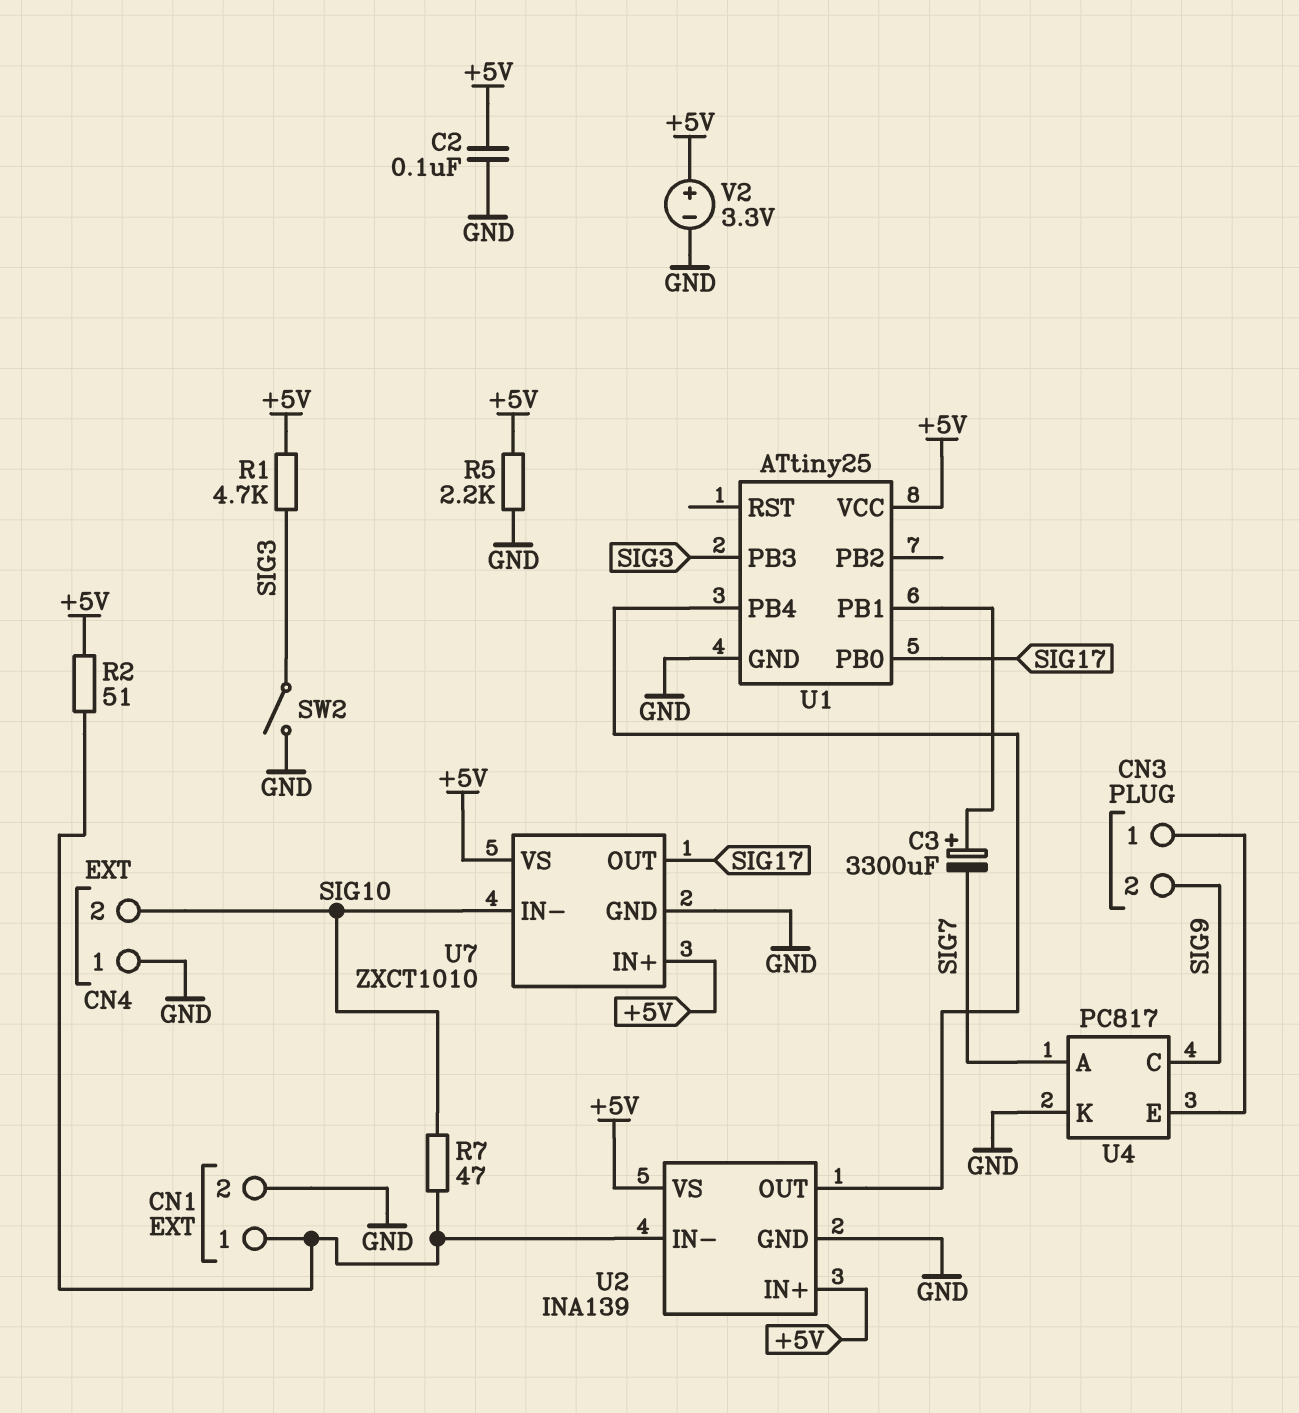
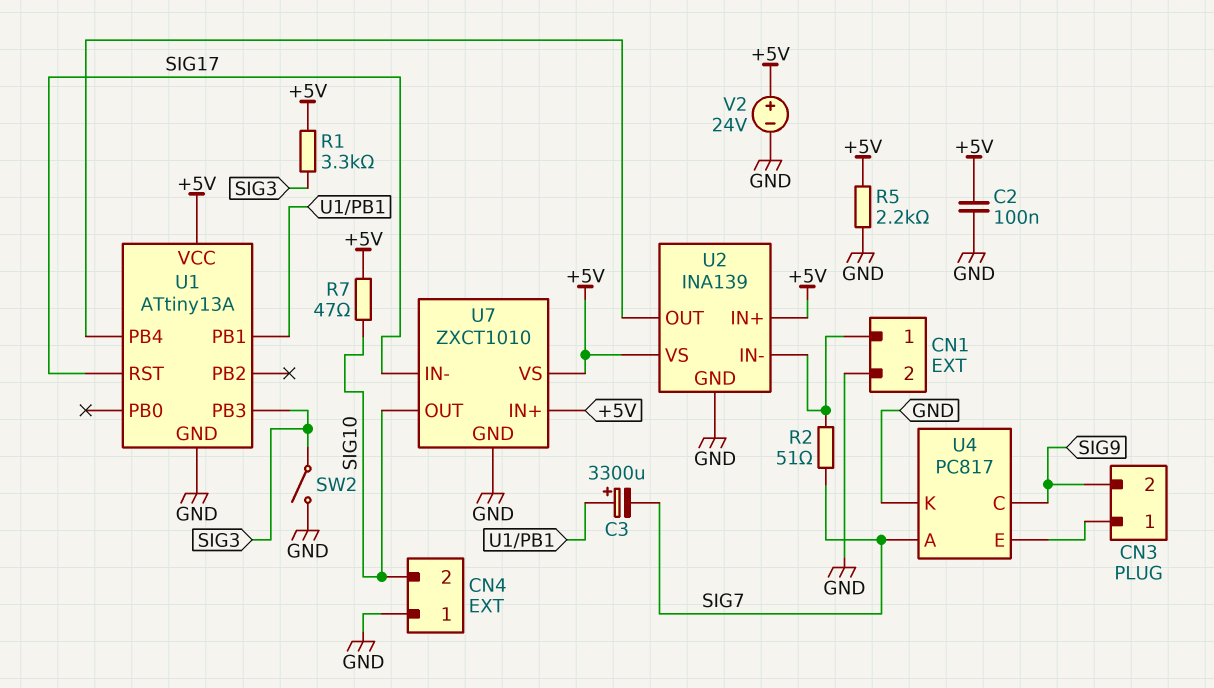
R1: 4.7k (+5V, SIG3) -> 3.3k (+5V, SIG3)
R2: 51 (+5V, CN1/1) -> 51 (CN1/1, SIG7)
R7: 47 (CN1/1, SIG10) -> 47 (+5V, SIG10)
U1: ATtiny25 -> ATtiny13A
U1 pin PB0: SIG17 -> none
U1 pin RST: none -> SIG17
U7 pin IN-: SIG10 -> SIG17
U7 pin OUT: SIG17 -> SIG10
V2: 3.3V (plus +5V, minus GND) -> 24V (plus +5V, minus GND)

